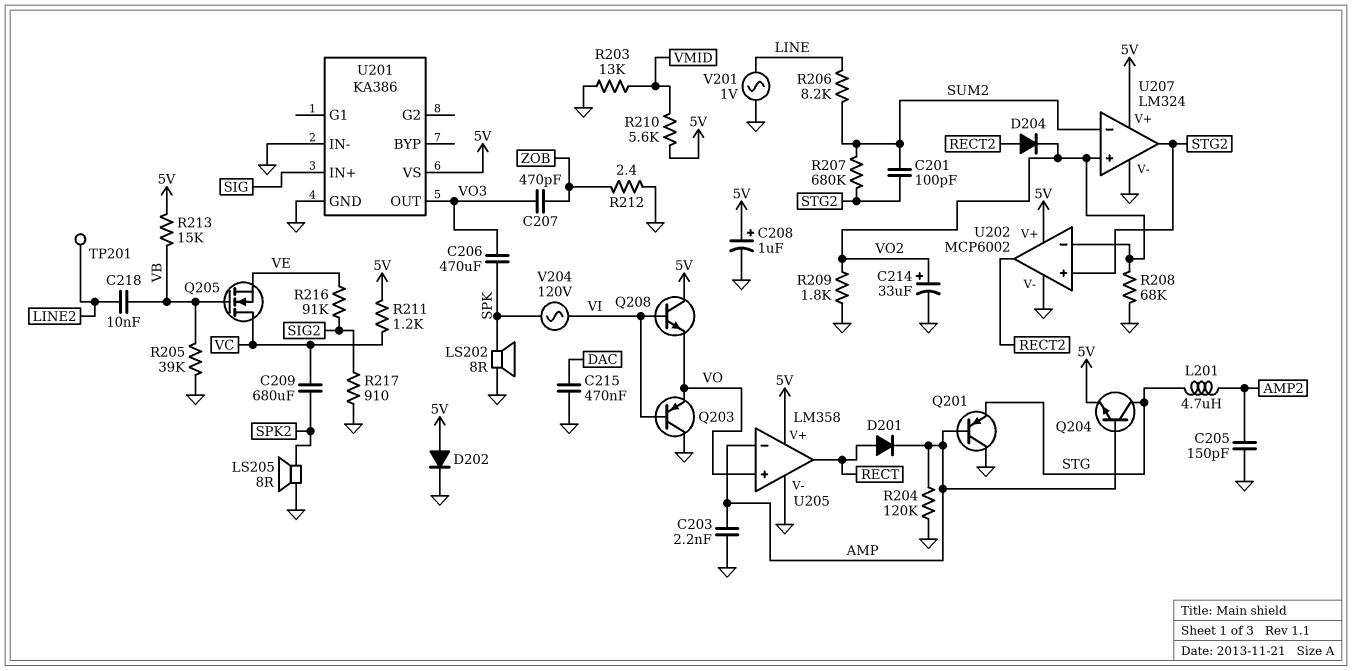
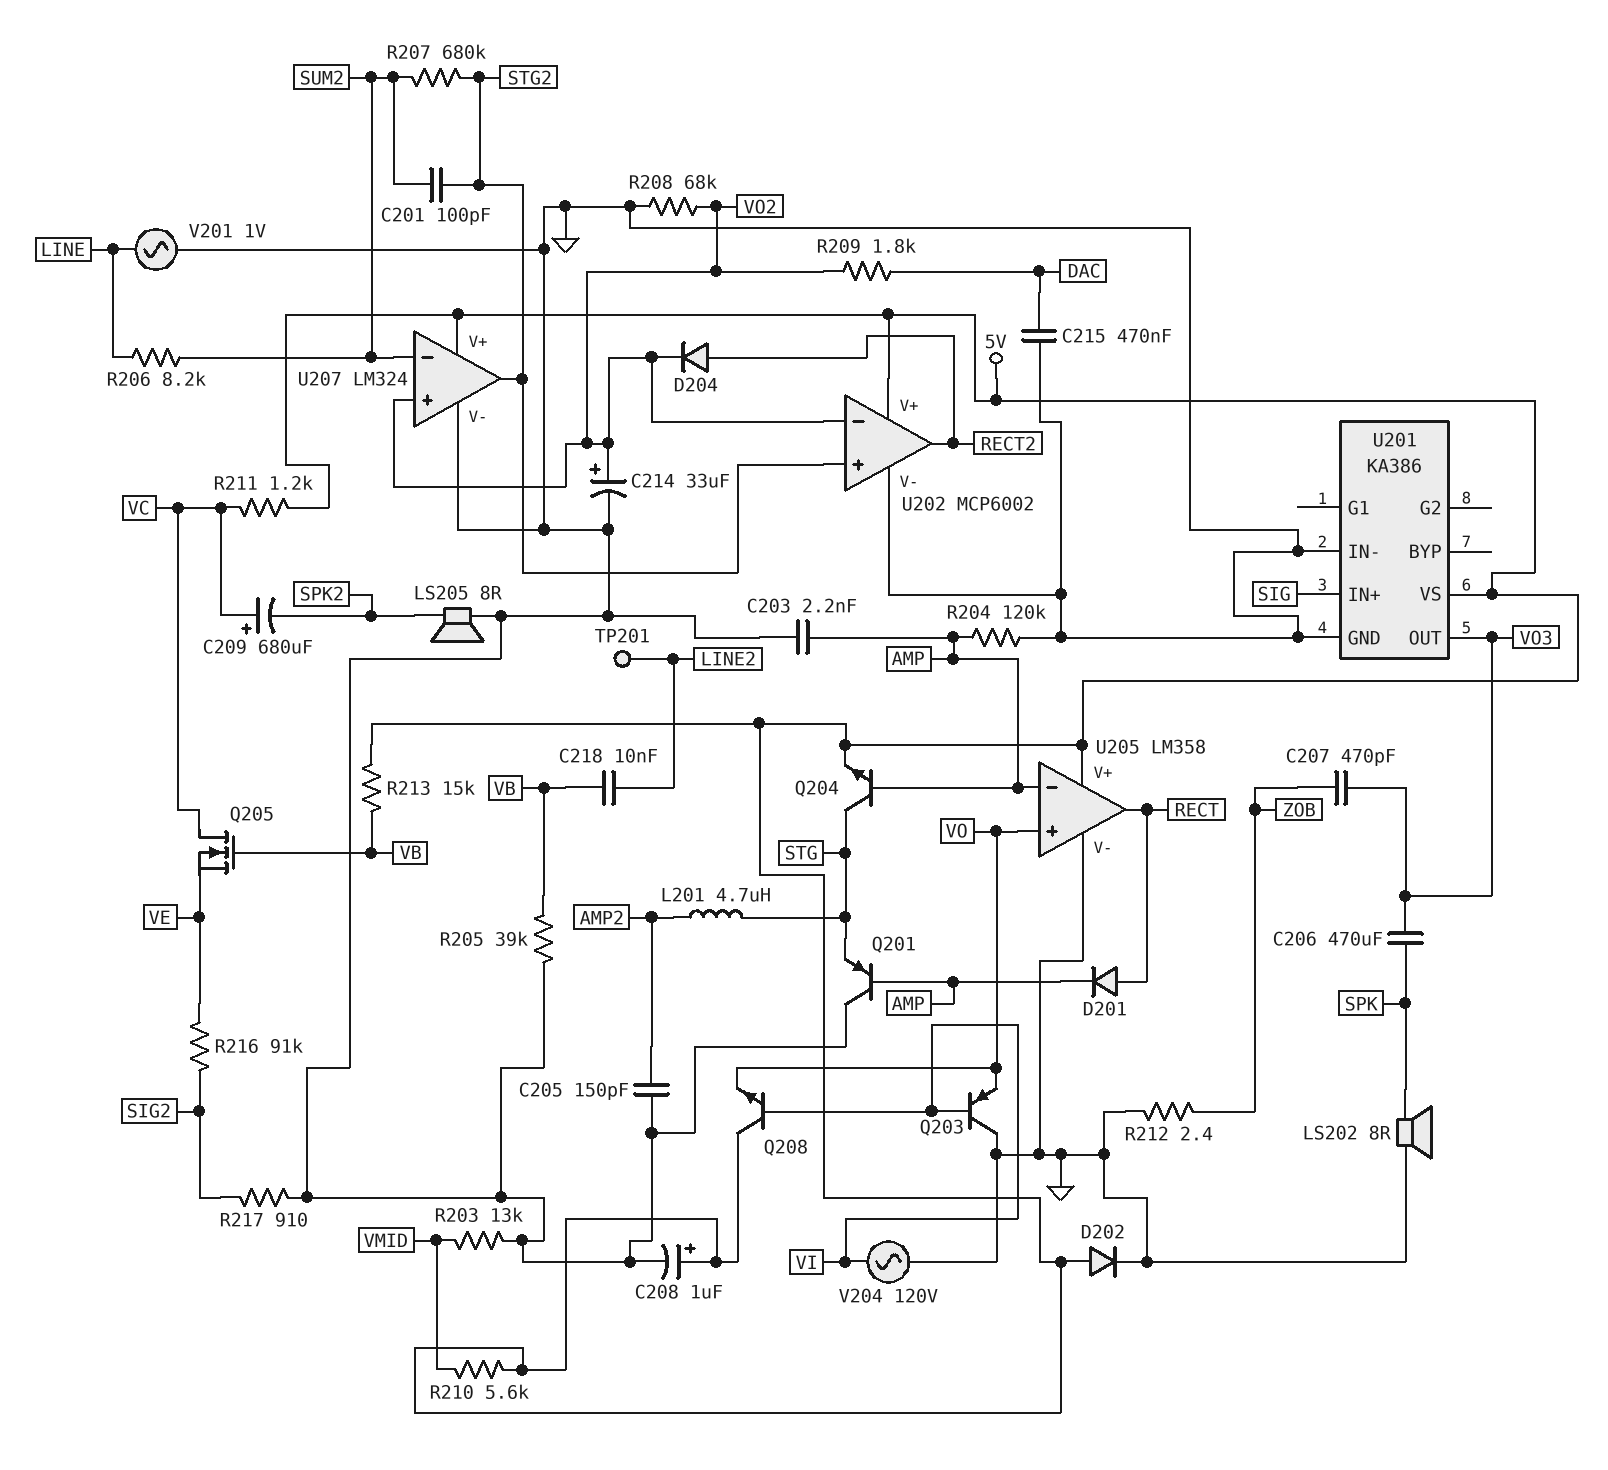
C209: 680uF (SPK2, VC) -> 680uF (plus VC, minus SPK2)
R209: 1.8k (GND, VO2) -> 1.8k (DAC, VO2)
V204: AC 120V (SPK, VI) -> AC 120V (GND, VI)

